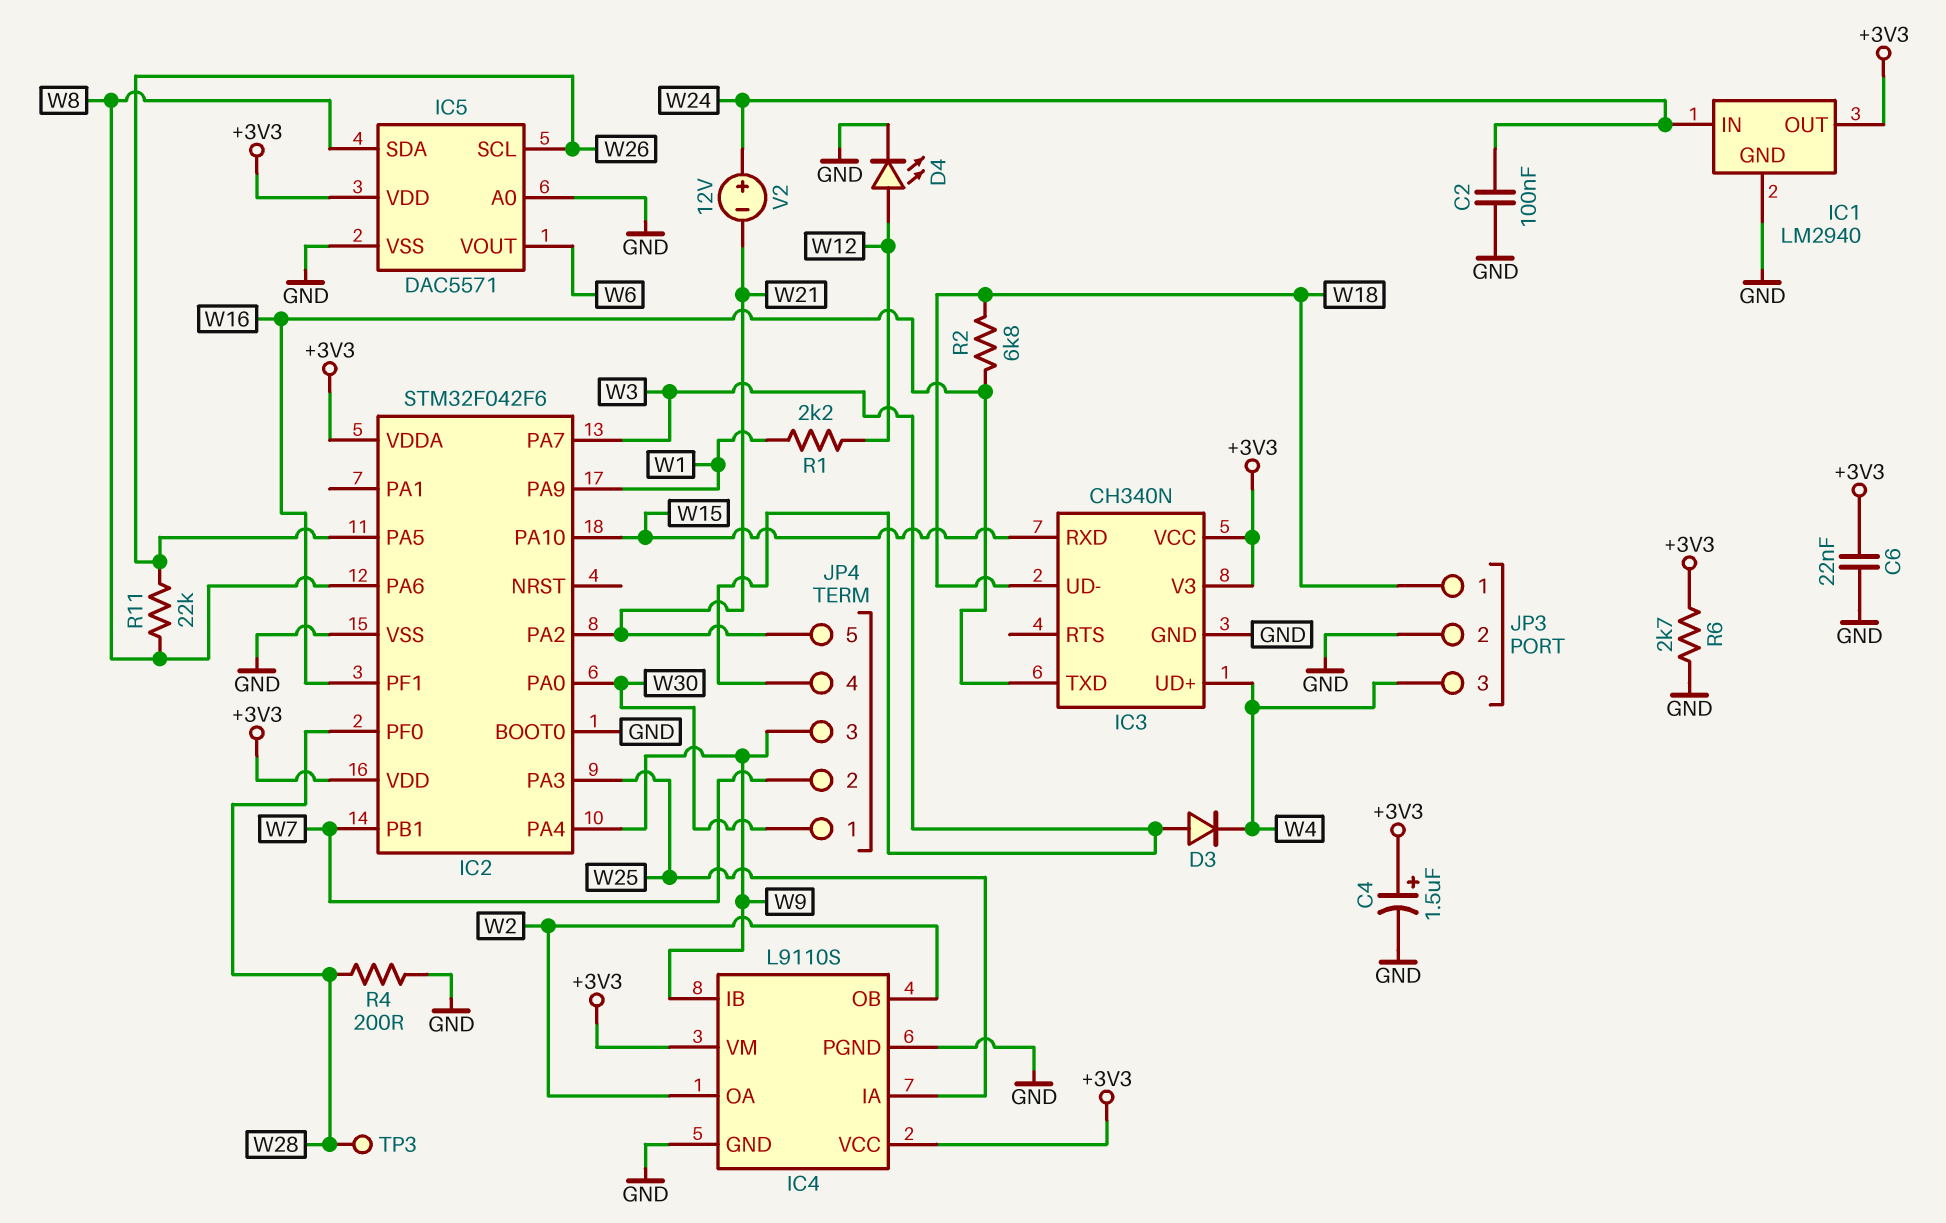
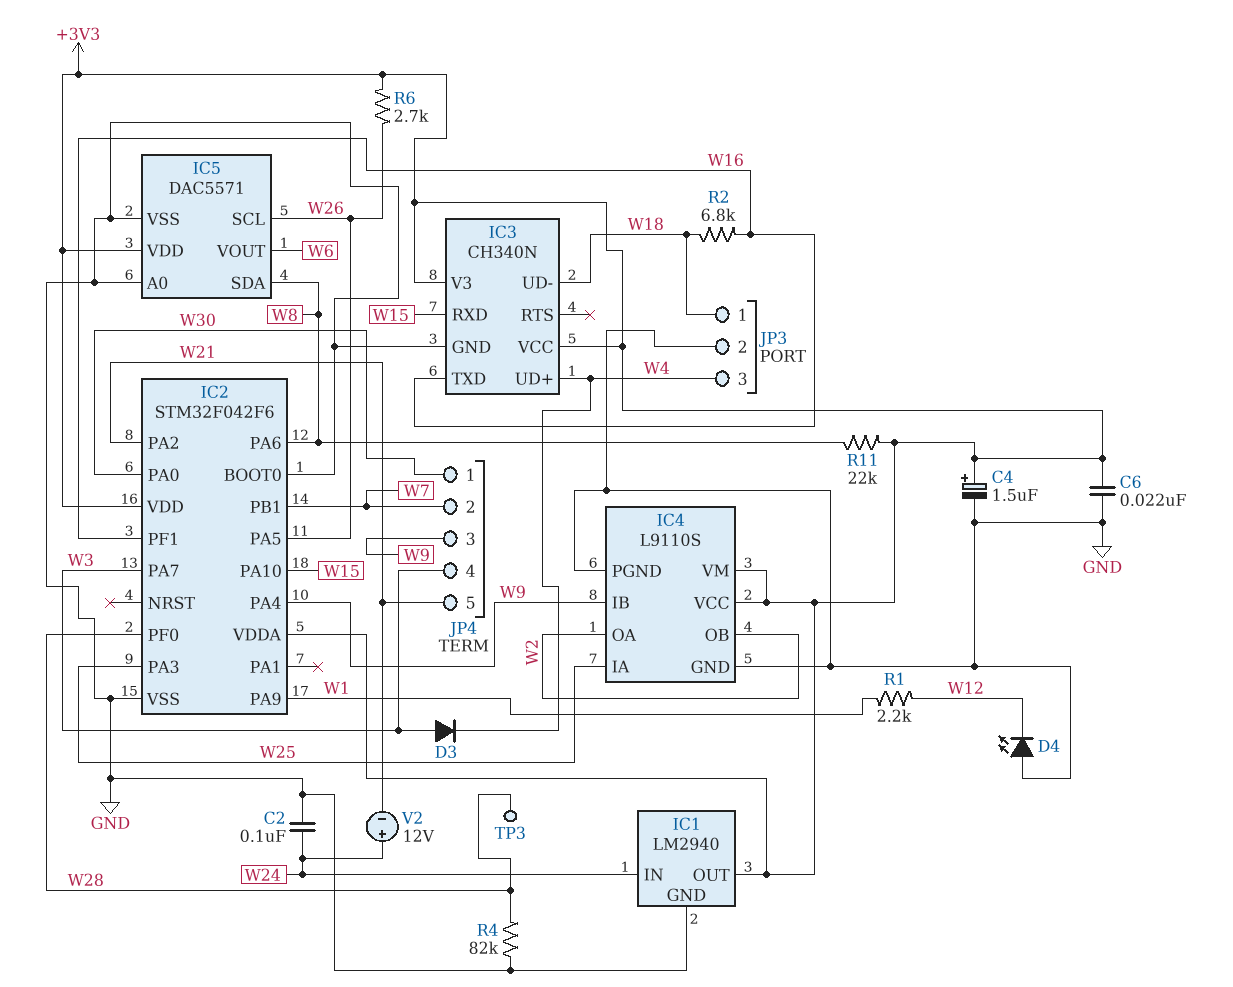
D4: LED (A W12, K GND) -> LED (A GND, K W12)
R4: 200 (GND, W28) -> 82k (GND, W28)
R6: 2.7k (+3V3, GND) -> 2.7k (+3V3, W26)
R11: 22k (W8, W26) -> 22k (+3V3, W8)

